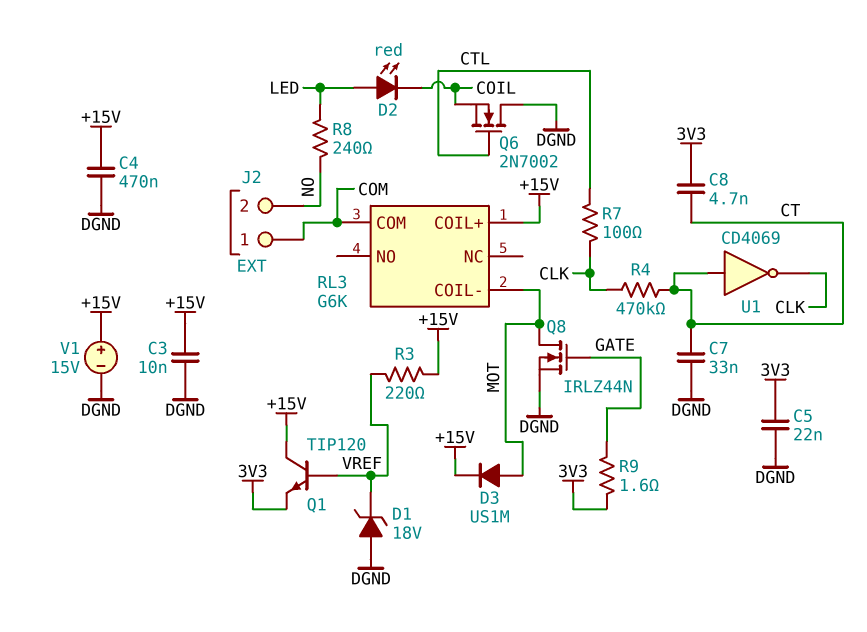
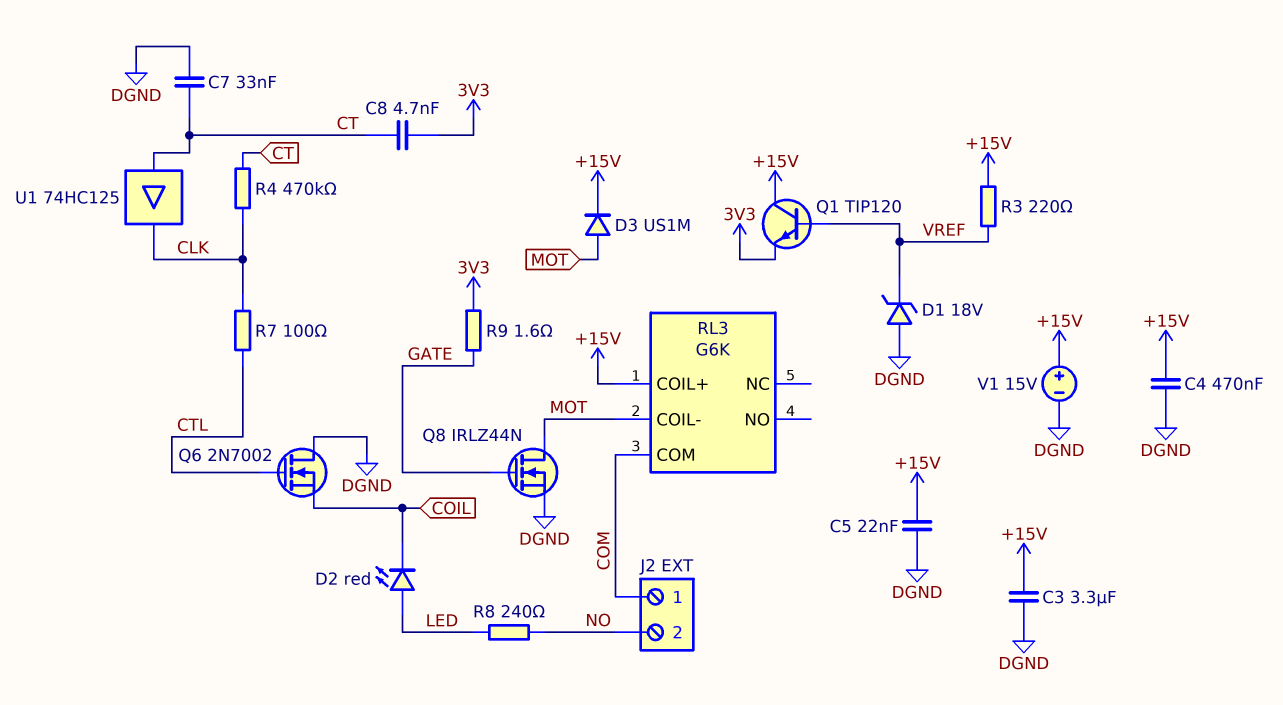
C3: 10nF (+15V, DGND) -> 3.3uF (+15V, DGND)
C5: 22nF (3V3, DGND) -> 22nF (+15V, DGND)
U1: NOT CD4069 (in CT, out CLK) -> buffer 74HC125 (in CT, out CLK)

